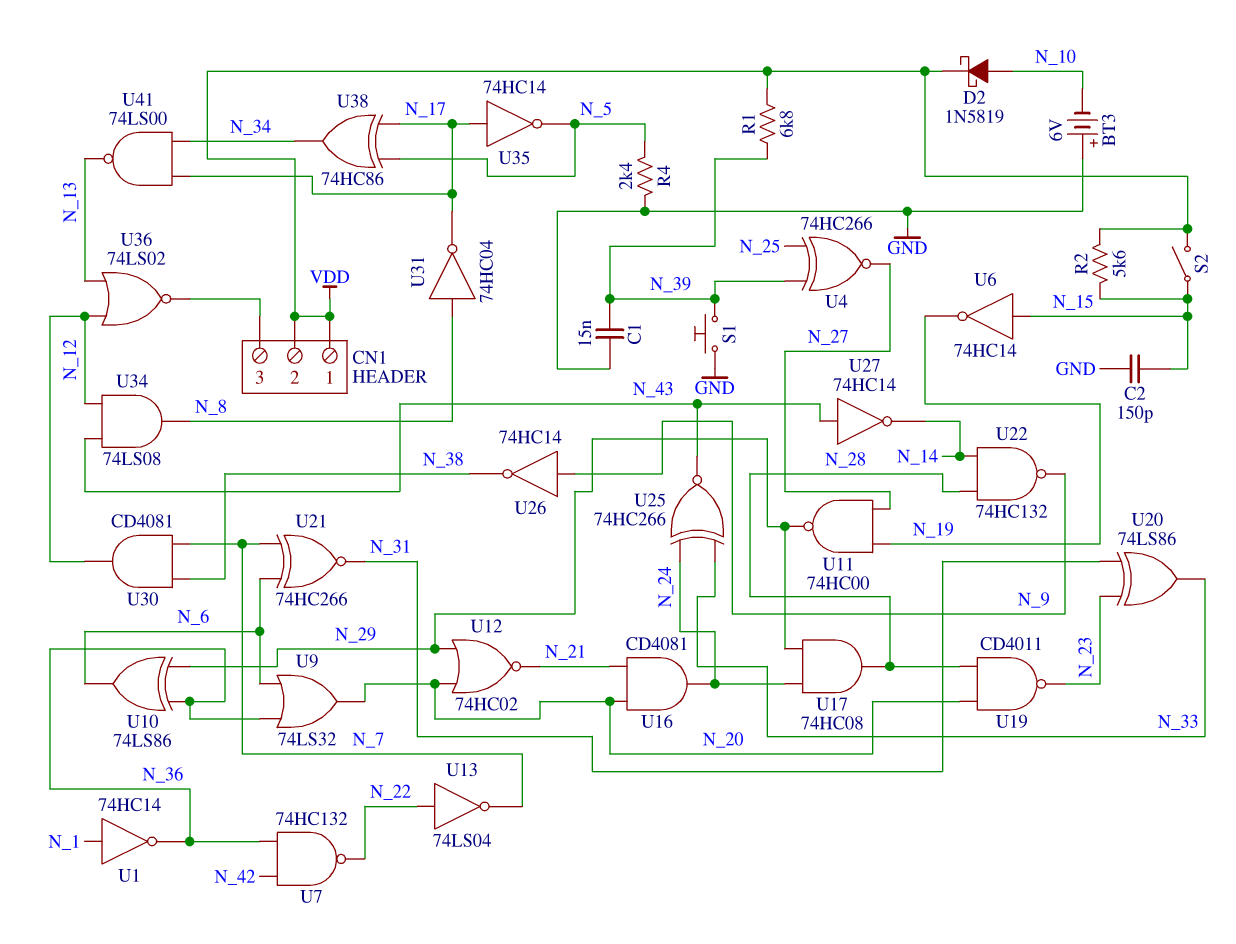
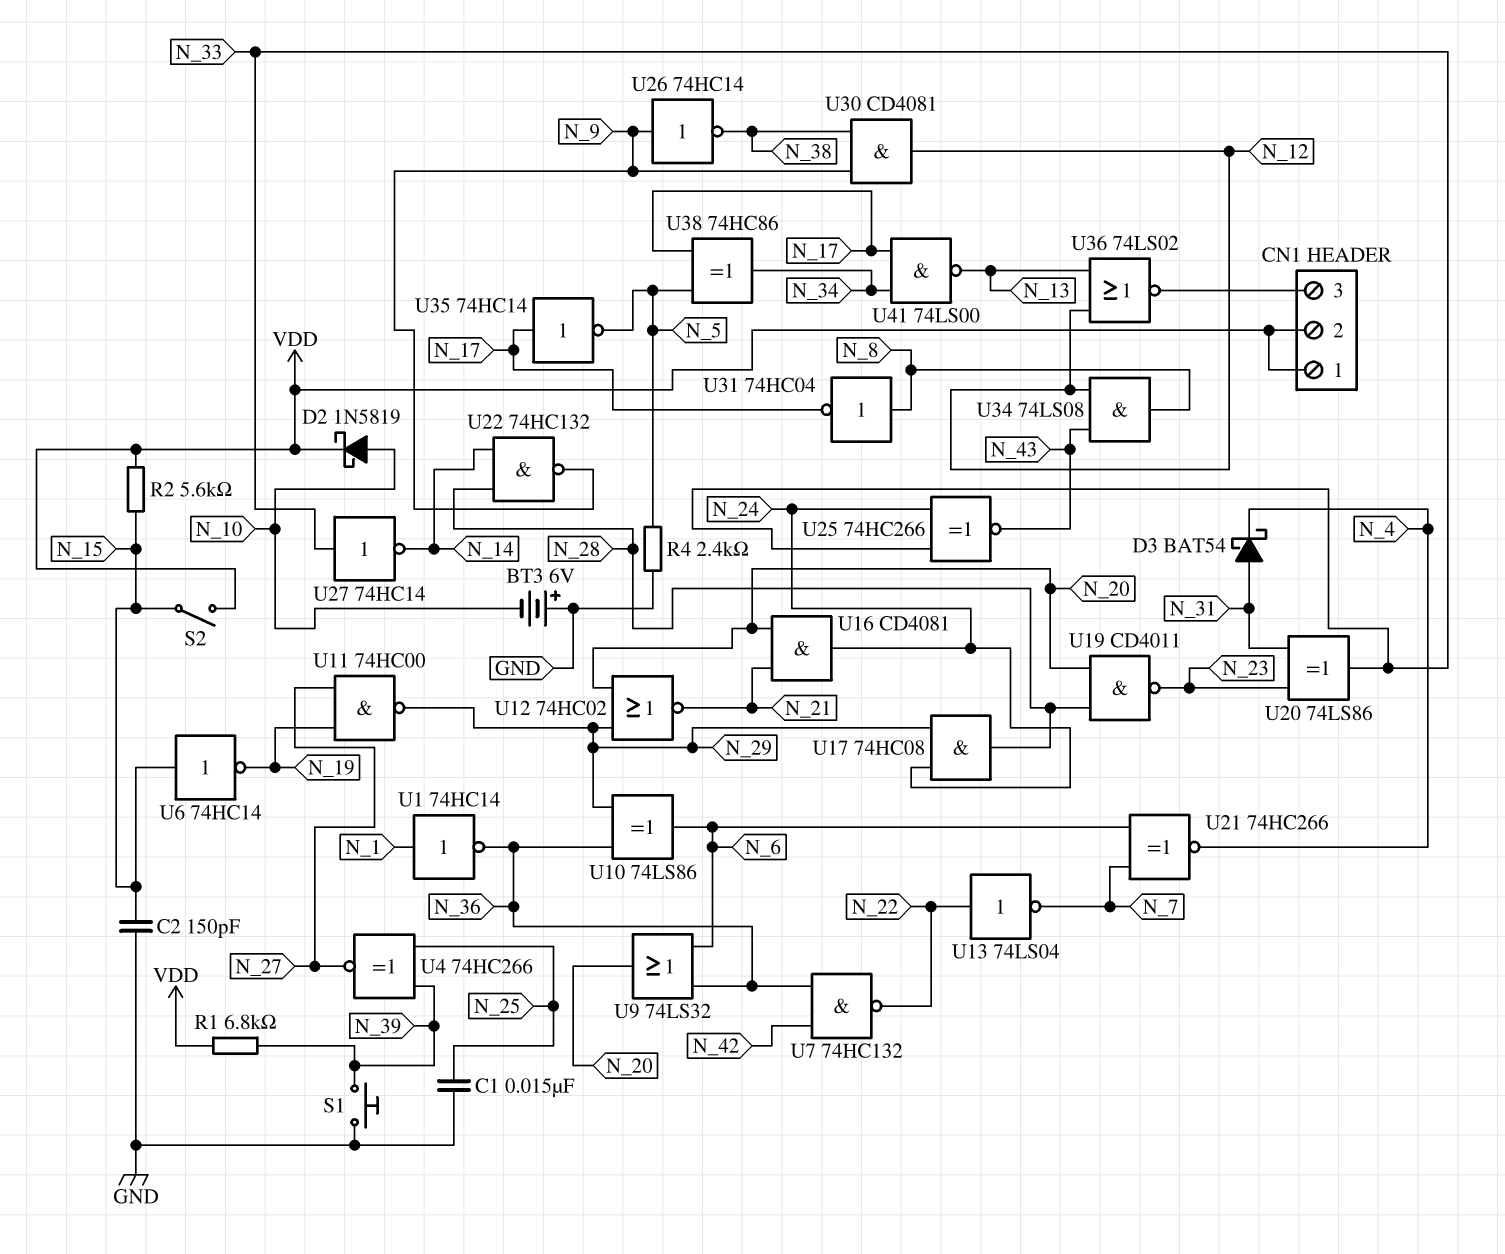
C1: 15nF (GND, N_39) -> 15nF (GND, N_25)
D3: none -> schottky BAT54 (A N_31, K N_4)
U21: XNOR 74HC266 (in N_6, in N_7, out N_31) -> XNOR 74HC266 (in N_6, in N_7, out N_4)
U27: NOT 74HC14 (in N_43, out N_14) -> NOT 74HC14 (in N_33, out N_14)
U30: AND CD4081 (in N_7, in N_38, out N_12) -> AND CD4081 (in N_9, in N_38, out N_12)

